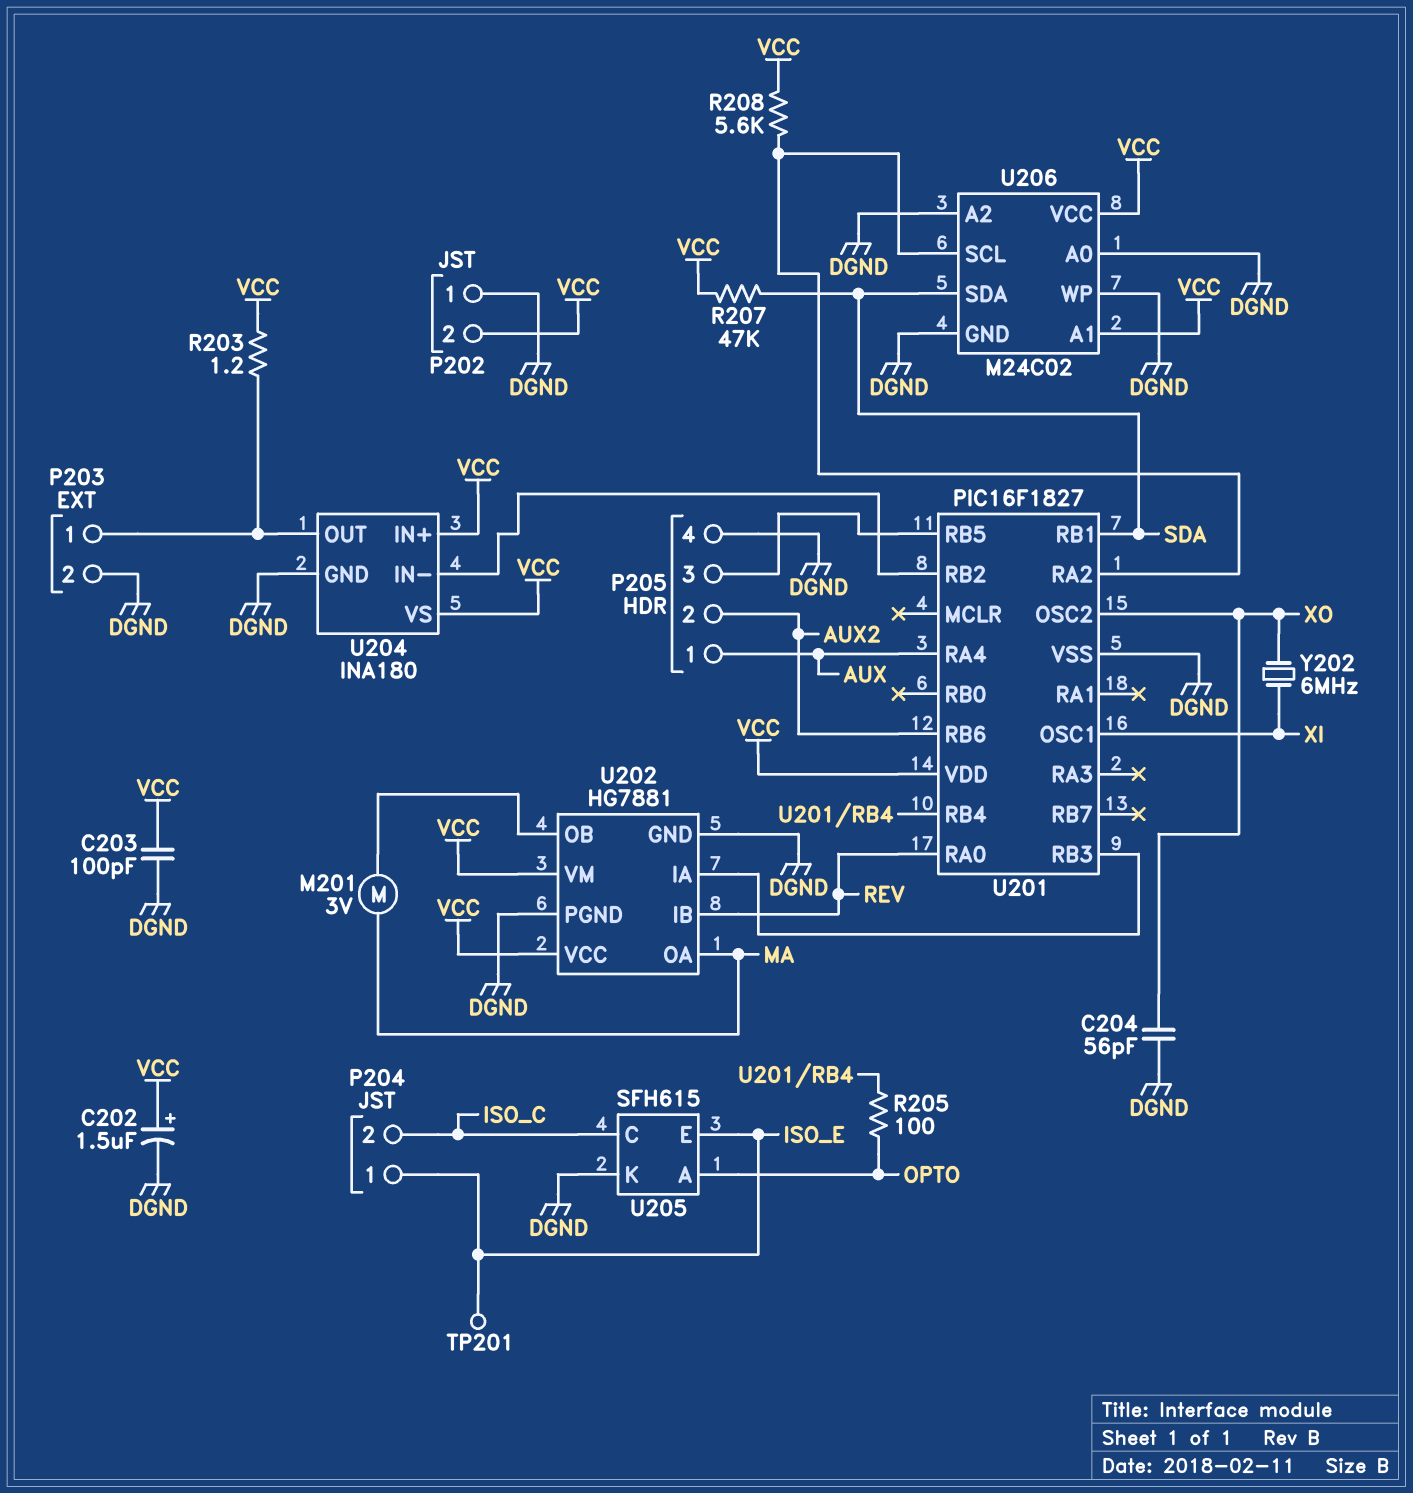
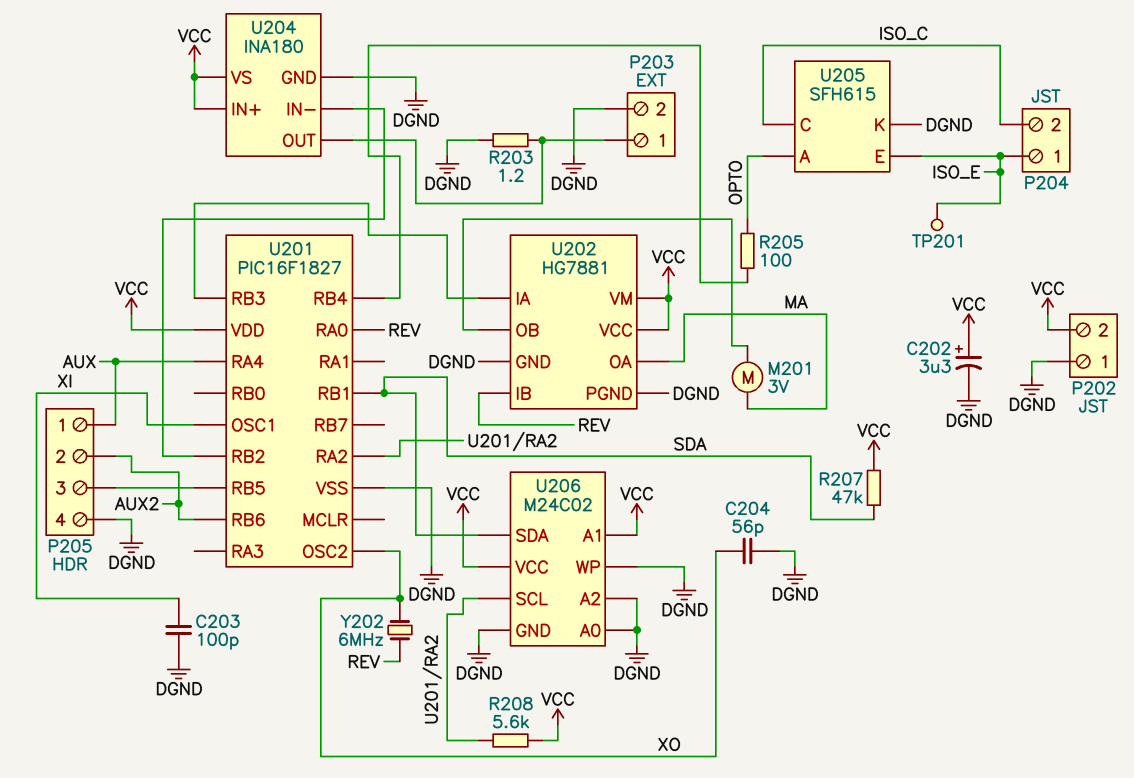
C202: 1.5uF (plus VCC, minus DGND) -> 3.3uF (plus VCC, minus DGND)
C203: 100pF (DGND, VCC) -> 100pF (DGND, XI)
R203: 1.2 (P203/1, VCC) -> 1.2 (DGND, P203/1)
Y202: 6MHz (XI, XO) -> 6MHz (REV, XO)

